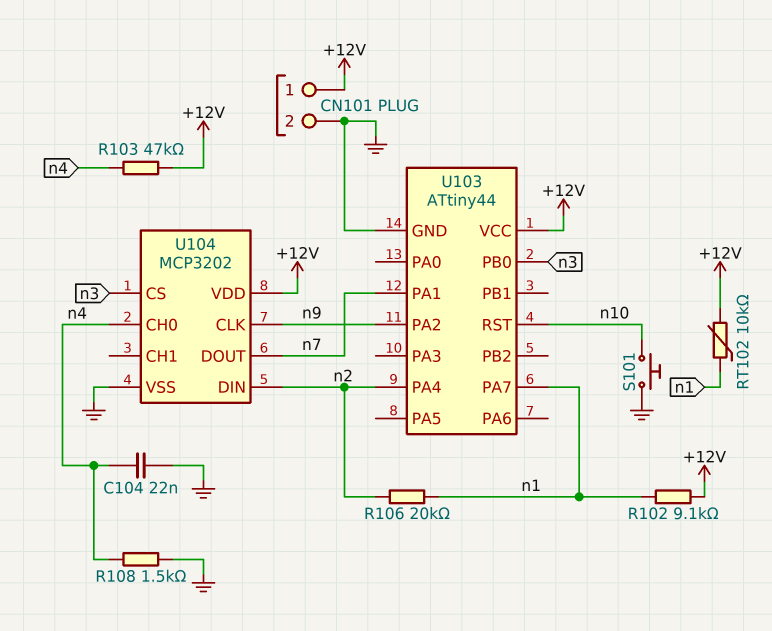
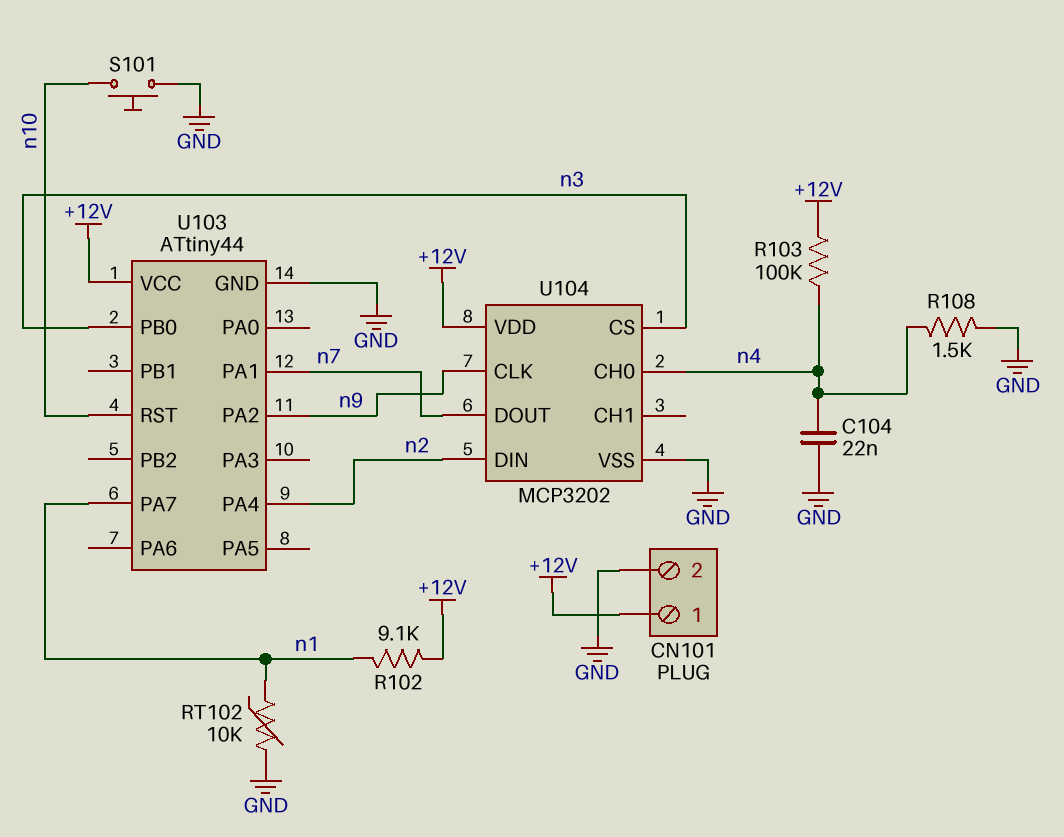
R103: 47k (+12V, n4) -> 100k (+12V, n4)
R106: 20k (n1, n2) -> none
RT102: 10k (+12V, n1) -> 10k (GND, n1)

